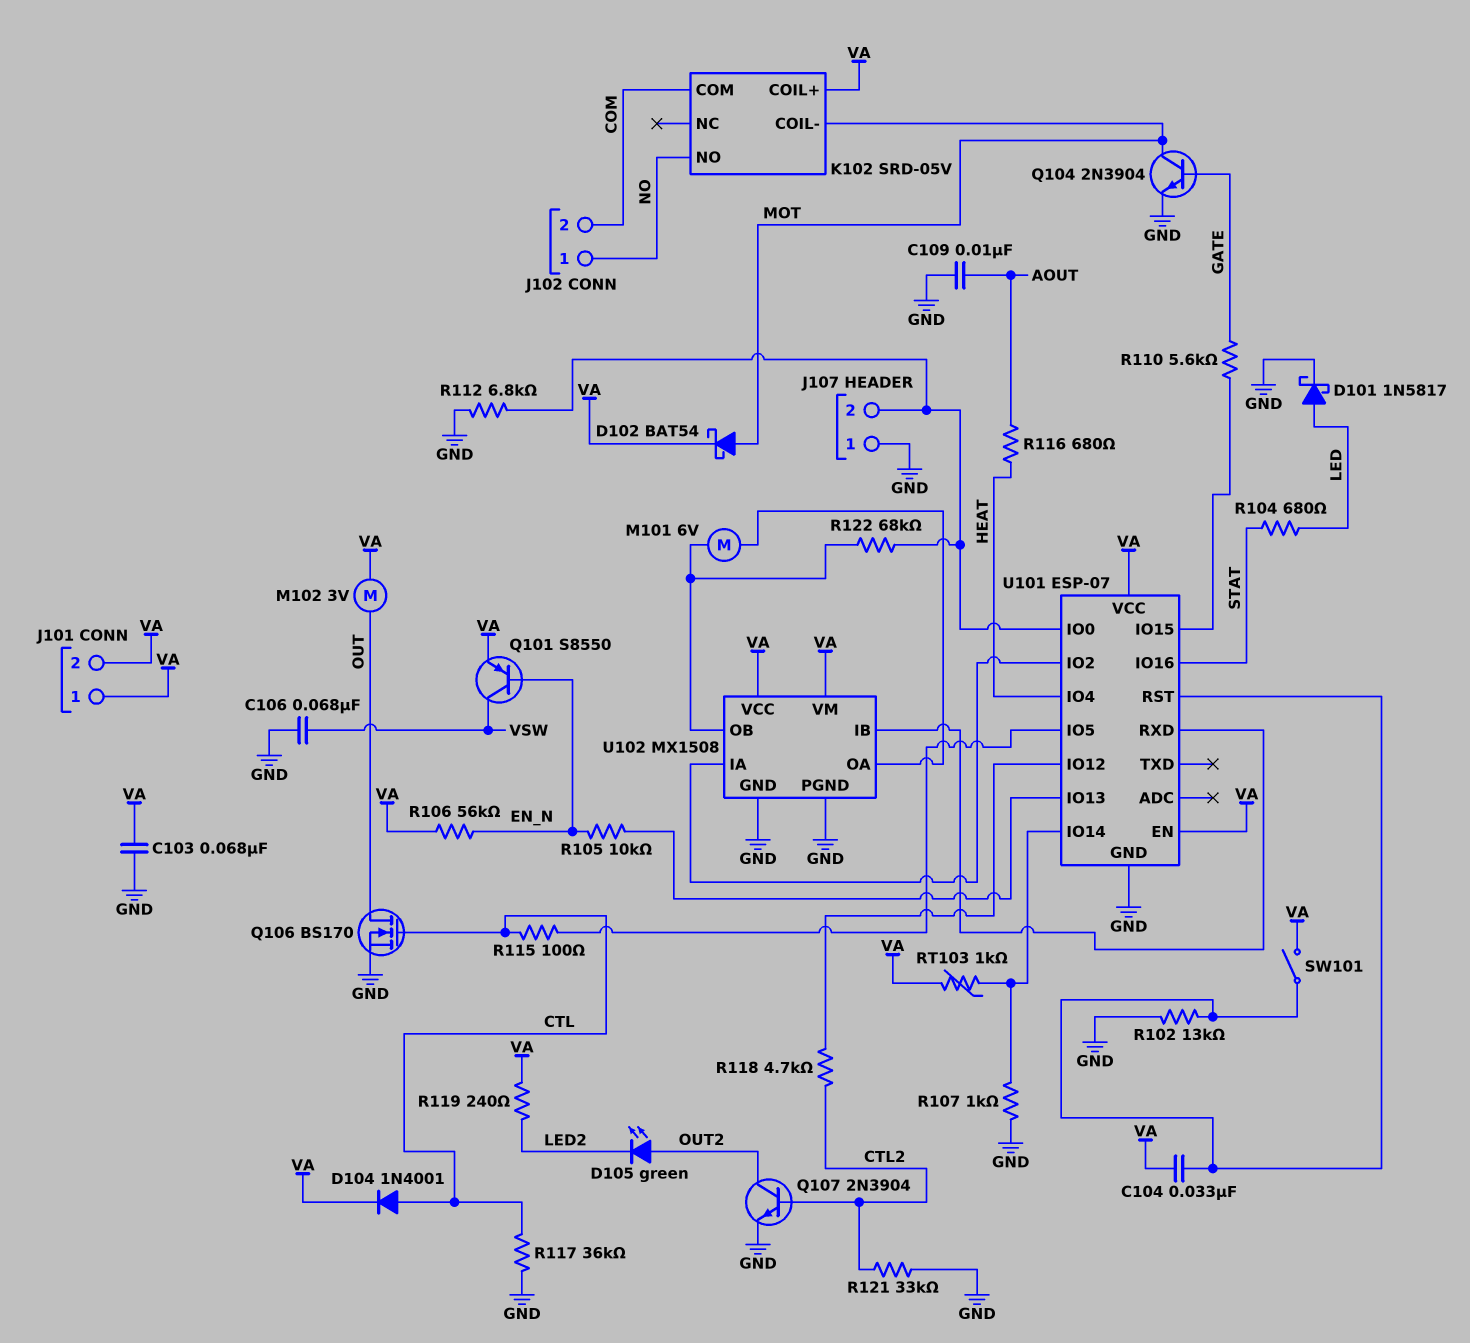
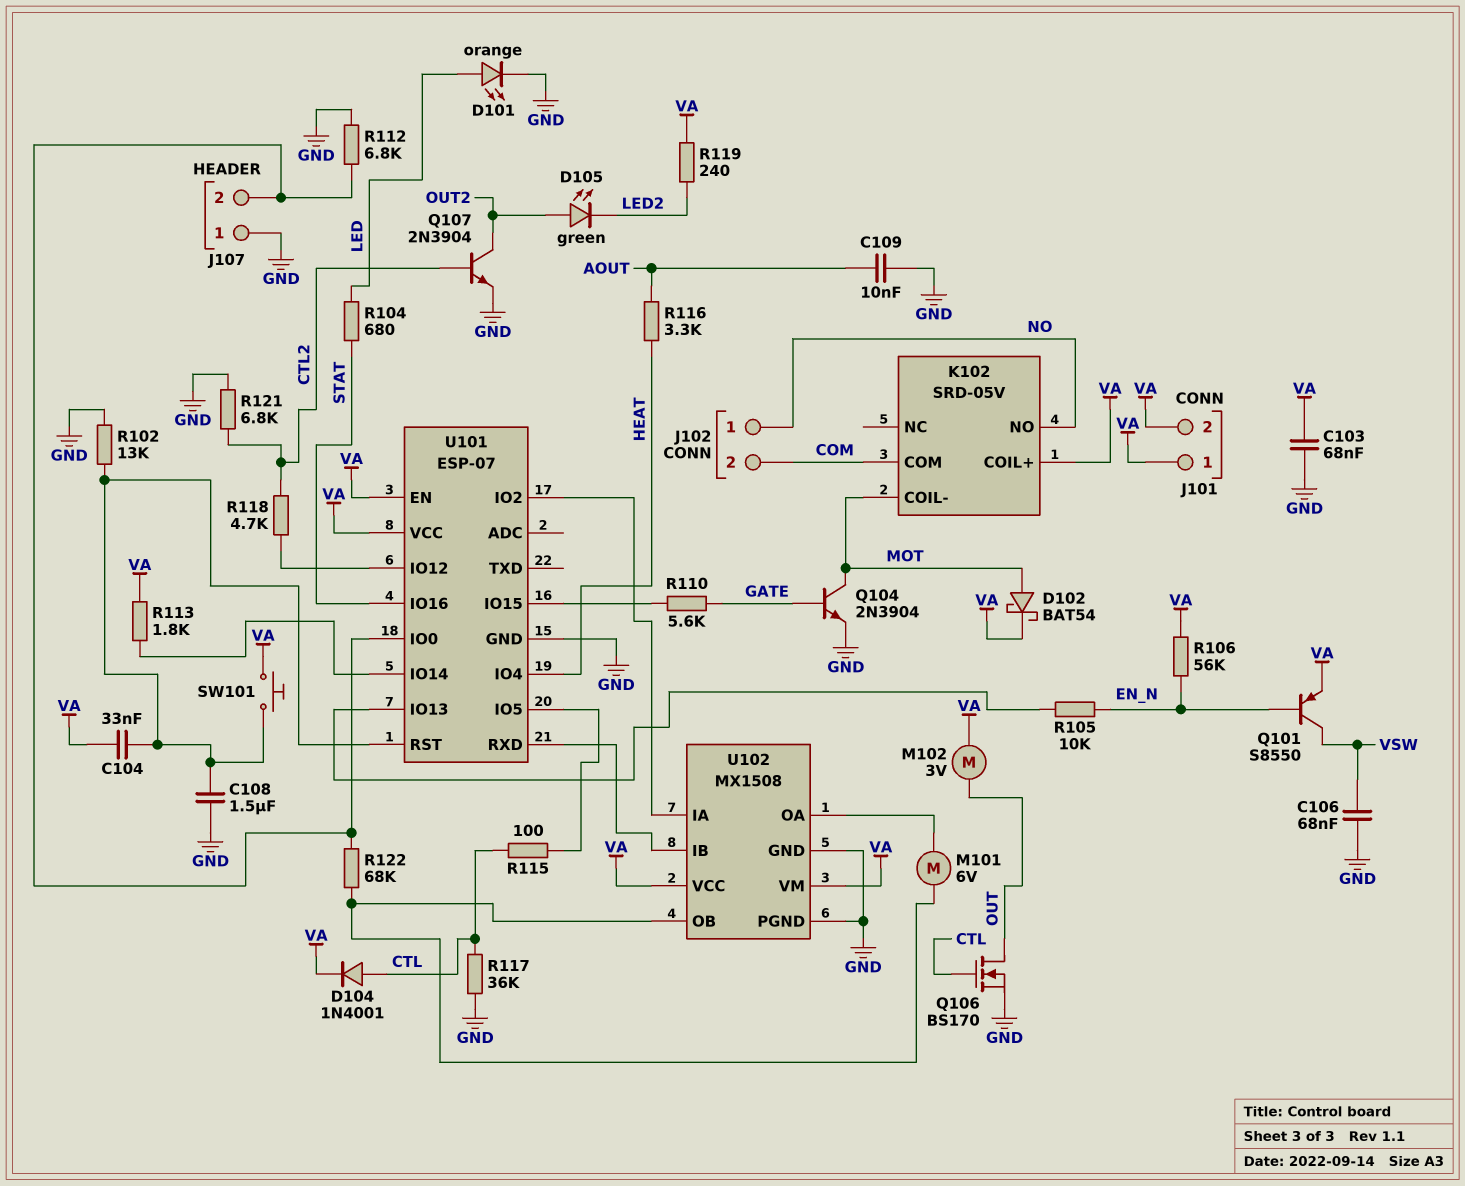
C108: none -> 1.5uF (GND, U101/RST)
D101: schottky 1N5817 (A LED, K GND) -> LED orange (A LED, K GND)
R107: 1k (GND, U101/IO14) -> none
R113: none -> 1.8k (U101/IO14, VA)
R116: 680 (AOUT, HEAT) -> 3.3k (AOUT, HEAT)
R121: 33k (CTL2, GND) -> 6.8k (CTL2, GND)
RT103: 1k (U101/IO14, VA) -> none
SW101: switch (U101/RST, VA) -> button (U101/RST, VA)

